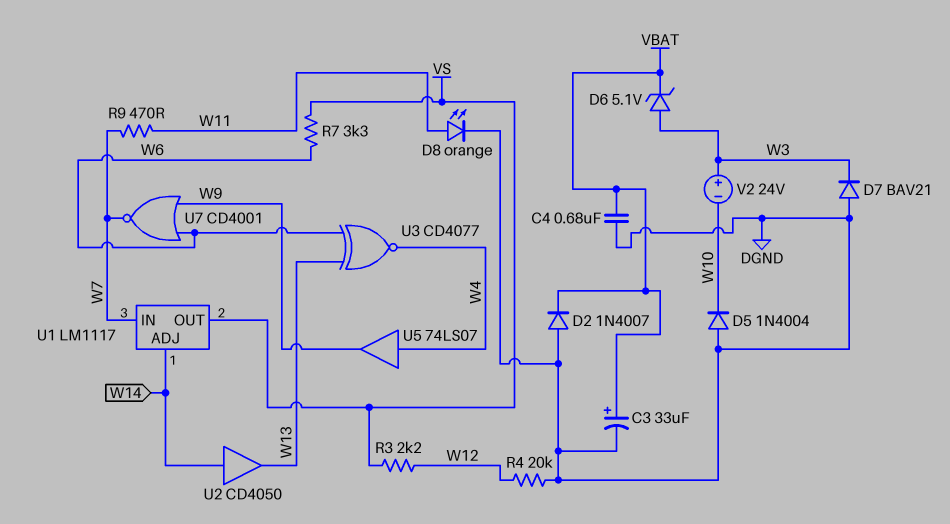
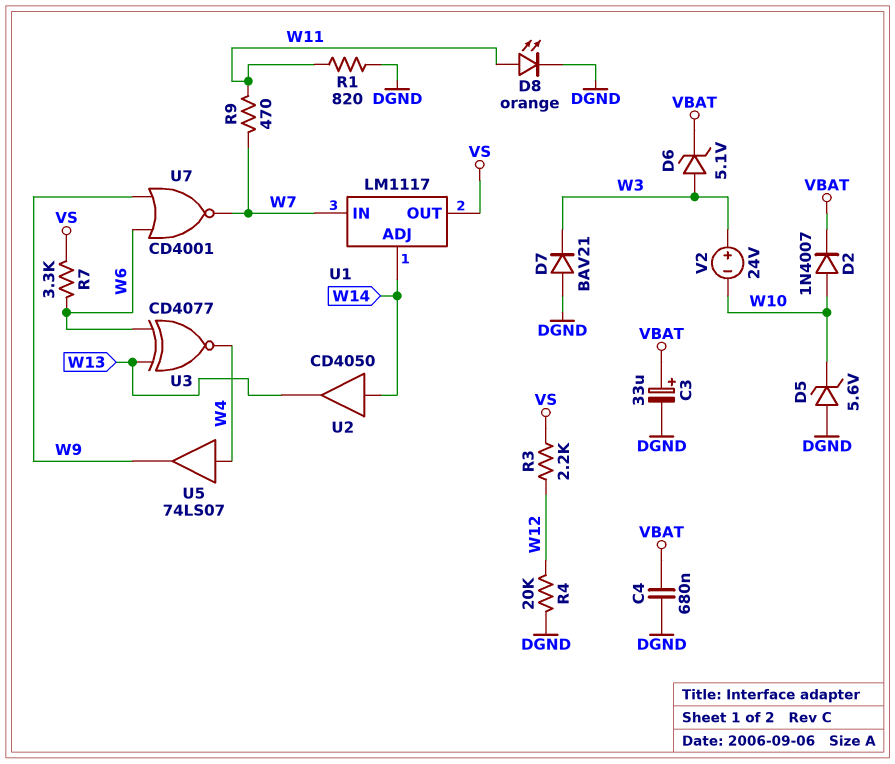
D2: diode 1N4007 (A DGND, K VBAT) -> diode 1N4007 (A W10, K VBAT)
D5: diode 1N4004 (A DGND, K W10) -> zener 5.6V (A DGND, K W10)
R1: none -> 820 (DGND, W11)

